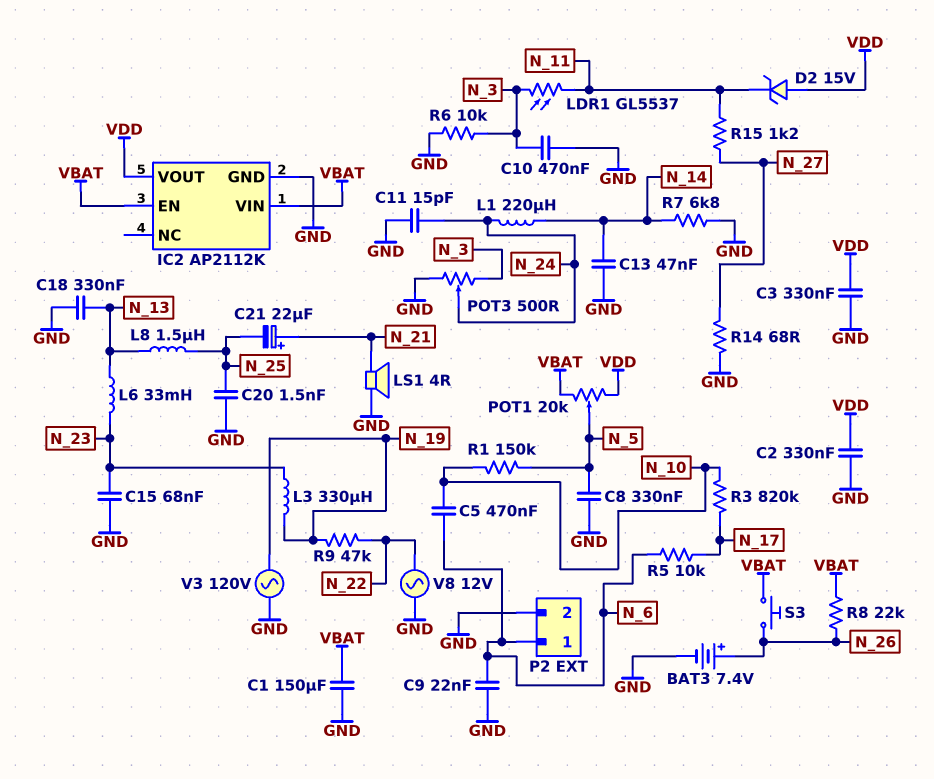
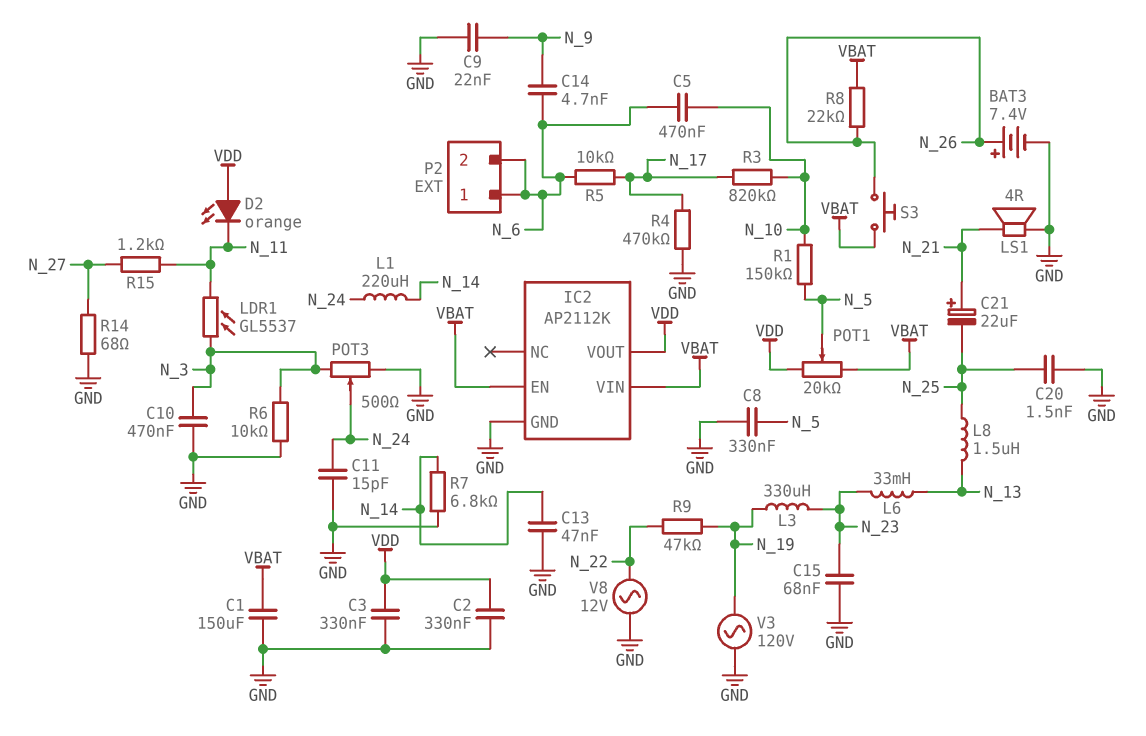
C9: 22nF (GND, N_6) -> 22nF (GND, N_9)
C14: none -> 4.7nF (N_6, N_9)
C18: 330nF (GND, N_13) -> none
D2: zener 15V (A VDD, K N_11) -> LED orange (A VDD, K N_11)
P2 pin 2: GND -> N_6
R4: none -> 470k (GND, N_17)

